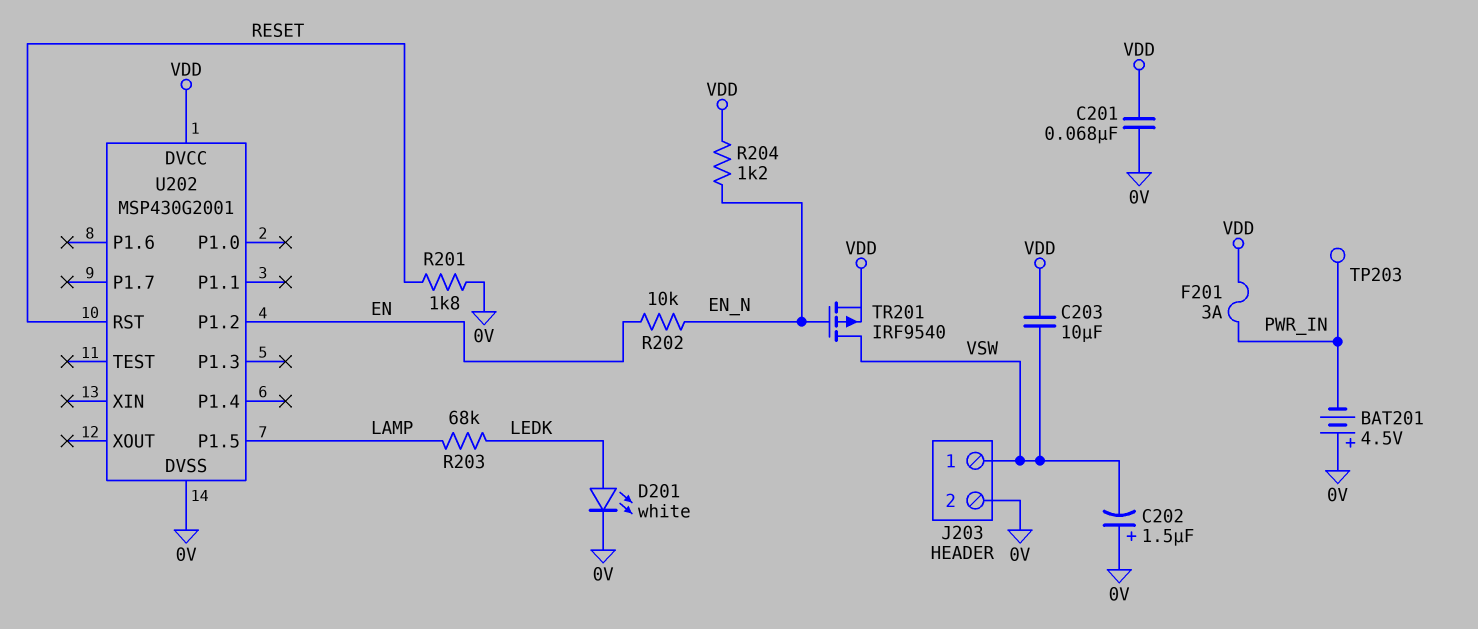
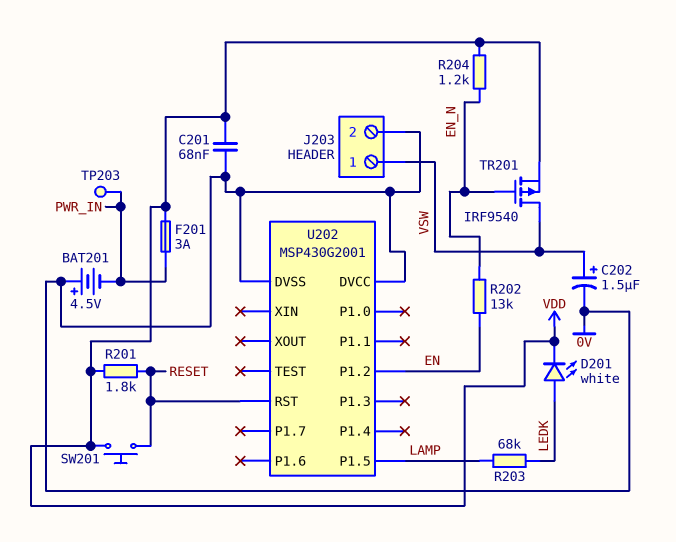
C202: 1.5uF (plus 0V, minus VSW) -> 1.5uF (plus VSW, minus 0V)
C203: 10uF (VDD, VSW) -> none
D201: LED white (A LEDK, K 0V) -> LED white (A LEDK, K VDD)
R201: 1.8k (0V, RESET) -> 1.8k (RESET, VDD)
R202: 10k (EN, EN_N) -> 13k (EN, EN_N)
SW201: none -> button (RESET, VDD)
U202 pin DVCC: VDD -> 0V

